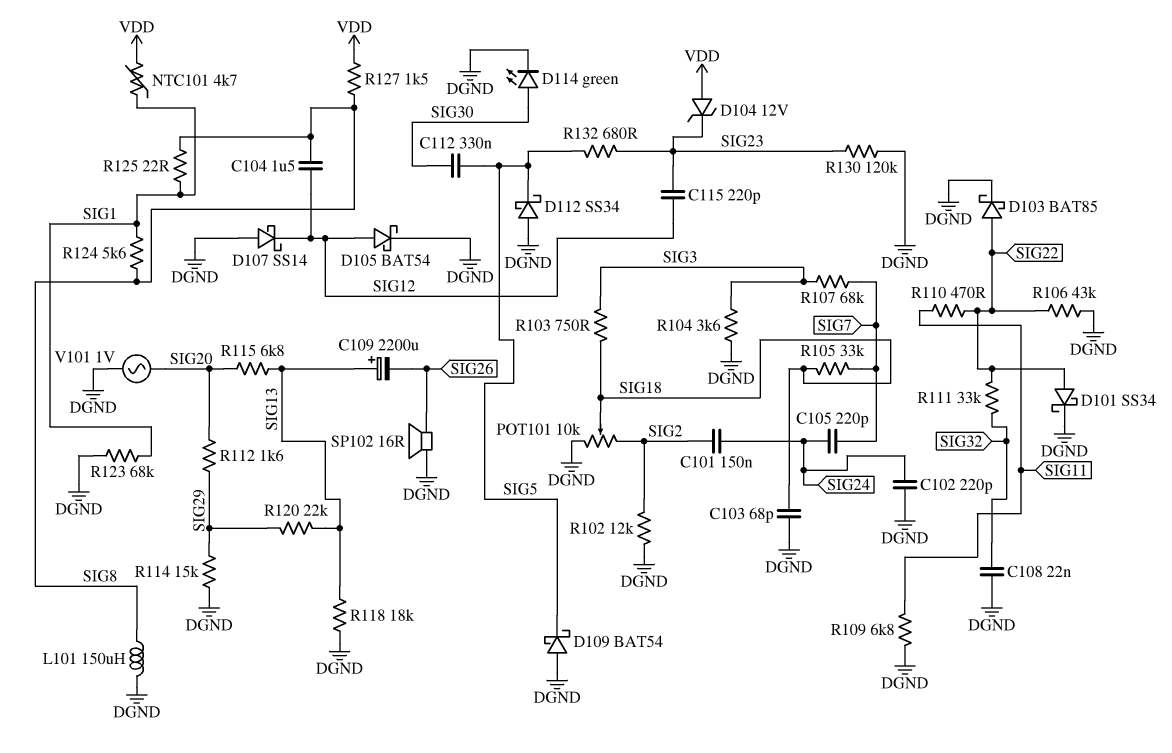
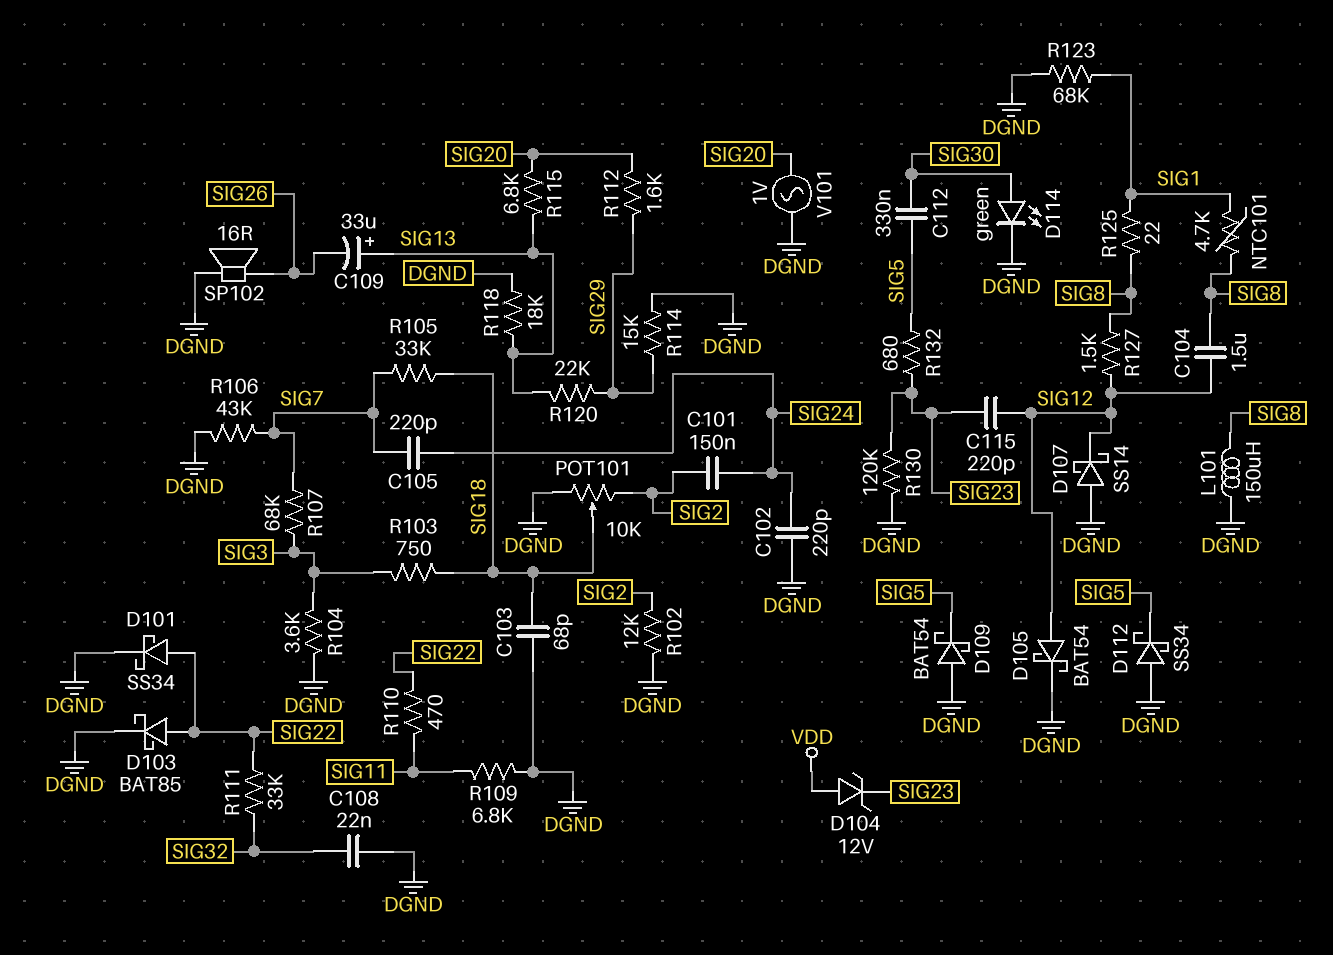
C109: 2200uF (plus SIG13, minus SIG26) -> 33uF (plus SIG13, minus SIG26)
NTC101: 4.7k (SIG1, VDD) -> 4.7k (SIG1, SIG8)
R106: 43k (DGND, SIG22) -> 43k (DGND, SIG7)
R124: 5.6k (SIG1, SIG8) -> none
R127: 1.5k (SIG8, VDD) -> 1.5k (SIG8, SIG12)

